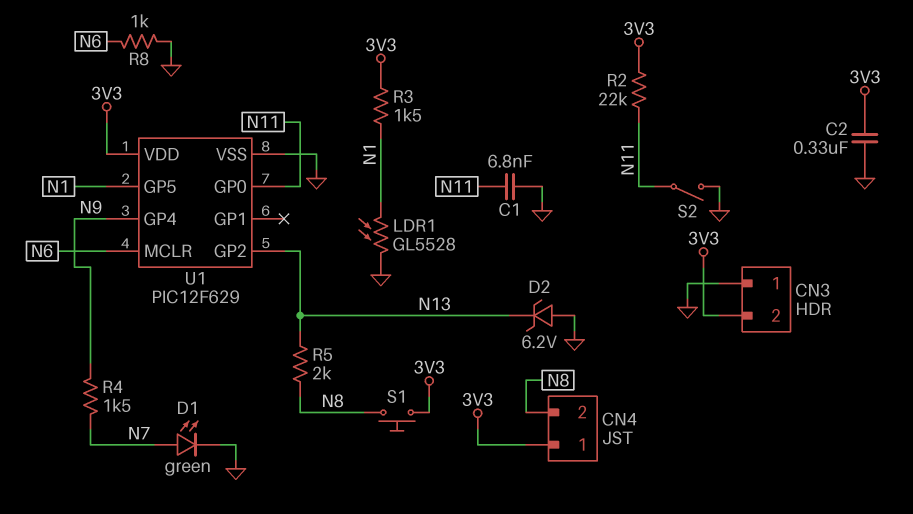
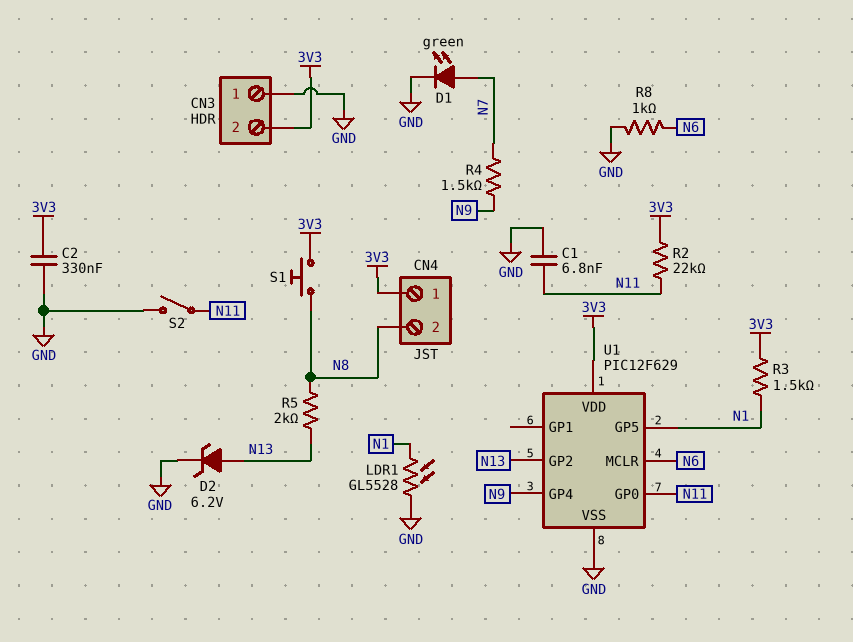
D2: zener 6.2V (A GND, K N13) -> zener 6.2V (A N13, K GND)

